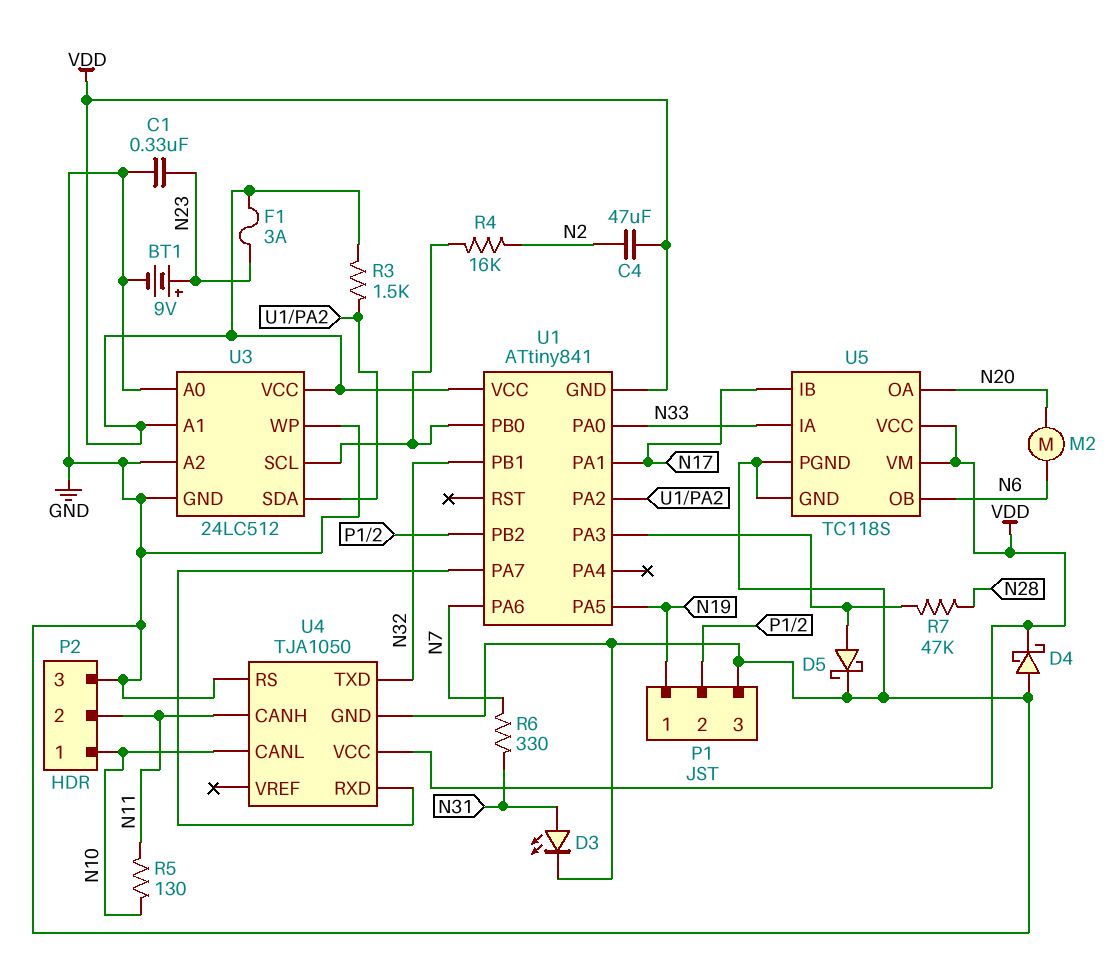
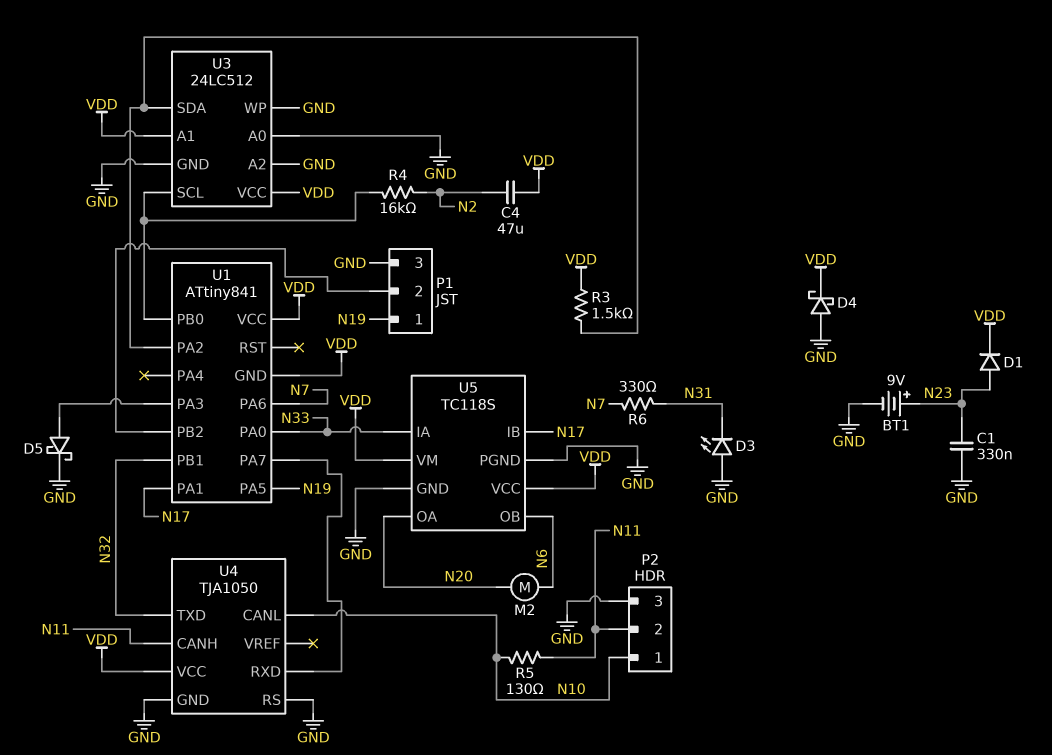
D1: none -> diode (A N23, K VDD)
D3: LED (A N31, K GND) -> LED (A GND, K N31)
F1: 3A (N23, VDD) -> none
R7: 47k (N28, U1/PA3) -> none

